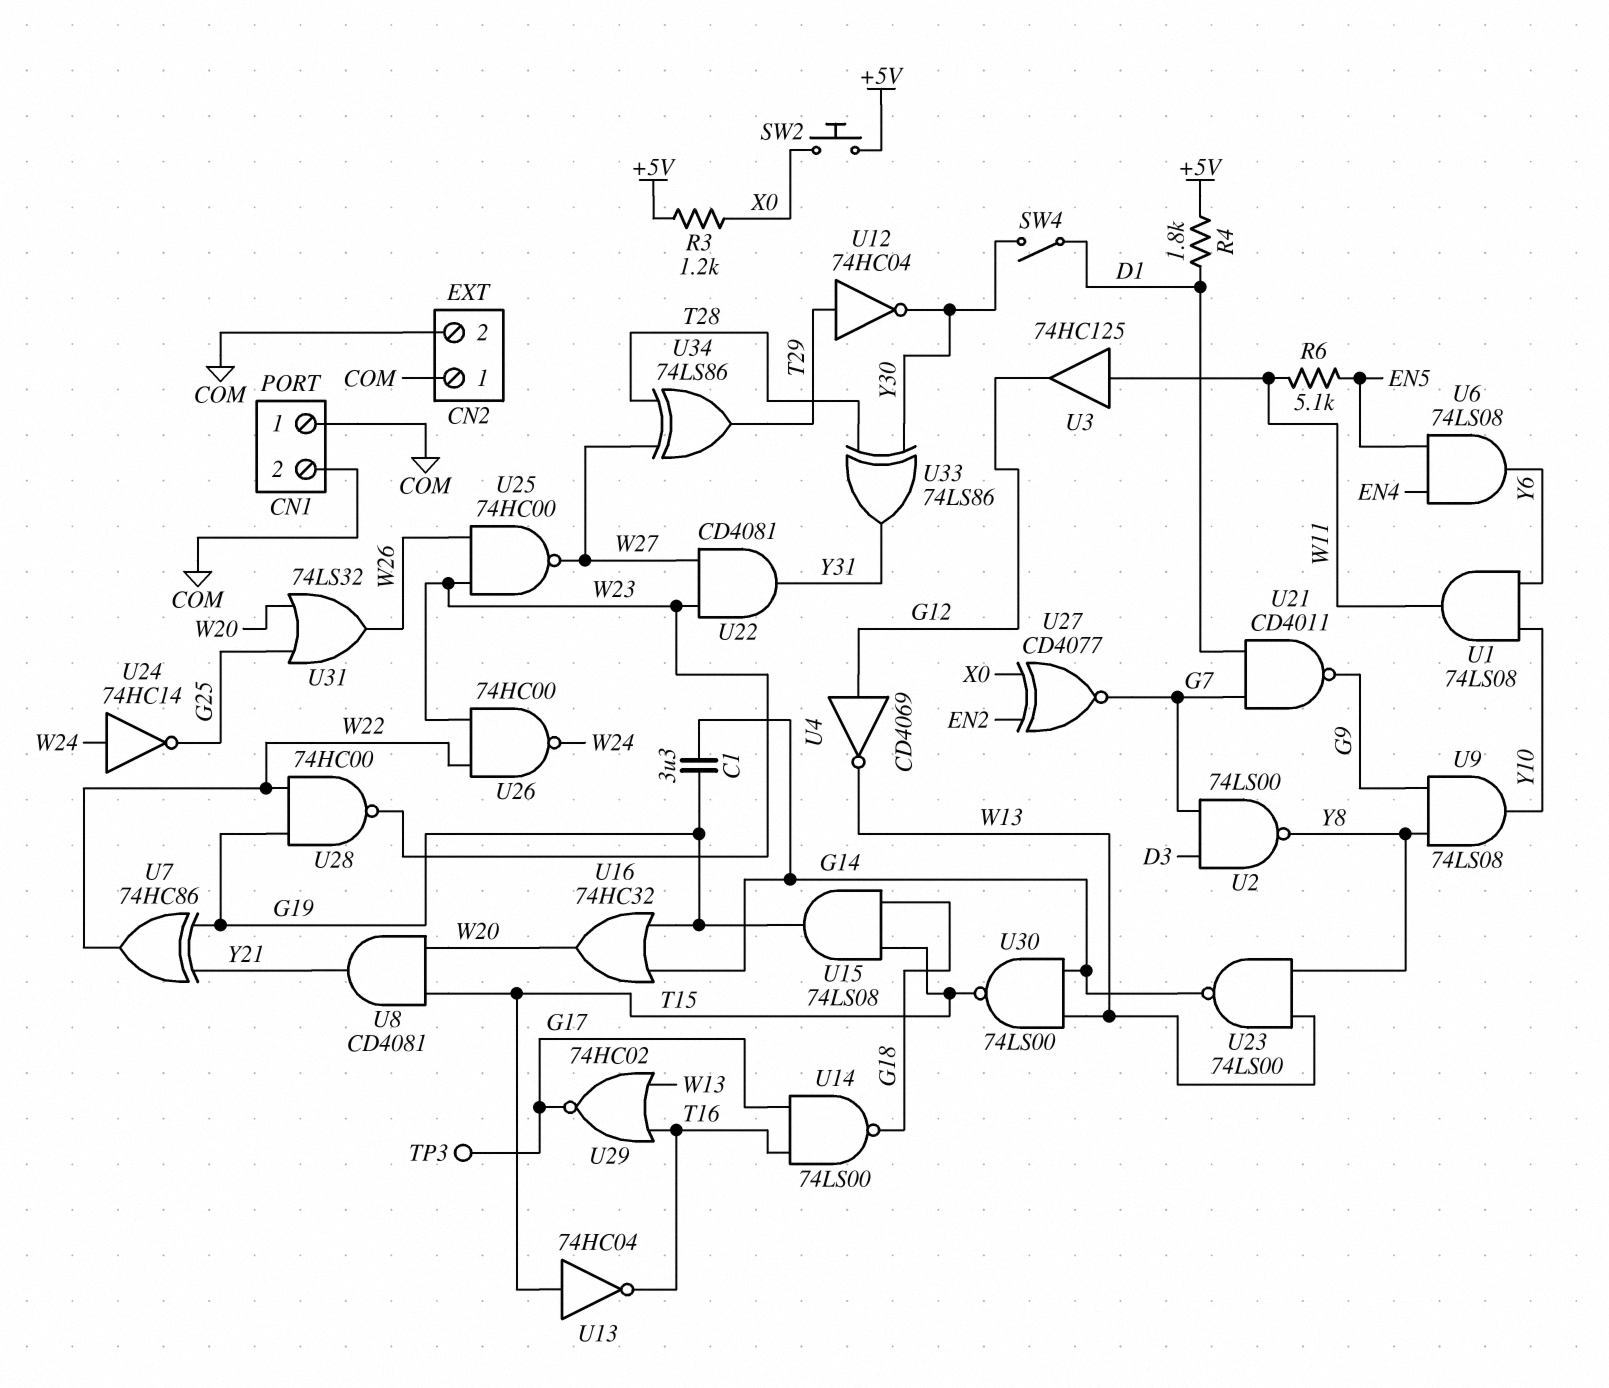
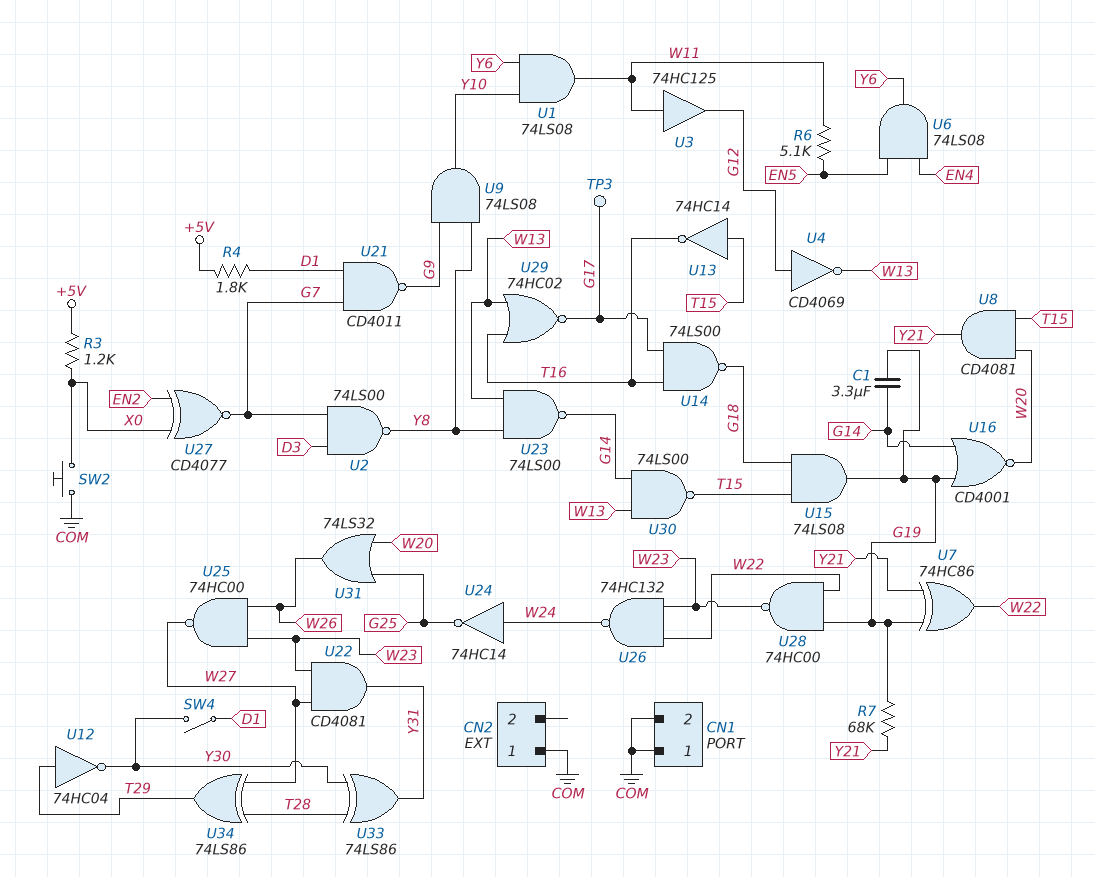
CN2 pin 2: COM -> none
R7: none -> 68k (G19, Y21)
SW2: button (+5V, X0) -> button (COM, X0)
U13: NOT 74HC04 (in T15, out T16) -> NOT 74HC14 (in T15, out T16)
U16: OR 74HC32 (in G14, in G19, out W20) -> NOR CD4001 (in G14, in G19, out W20)
U26: NAND 74HC00 (in W22, in W23, out W24) -> NAND 74HC132 (in W22, in W23, out W24)

